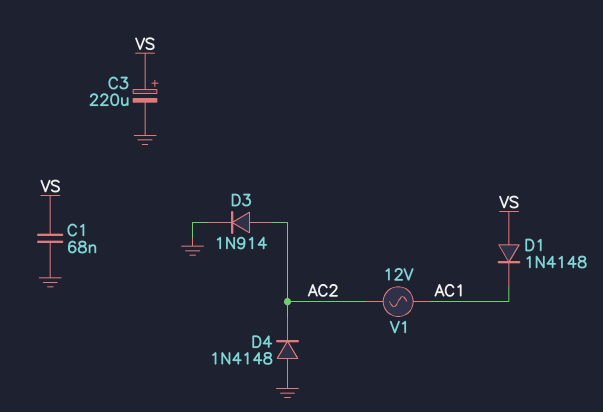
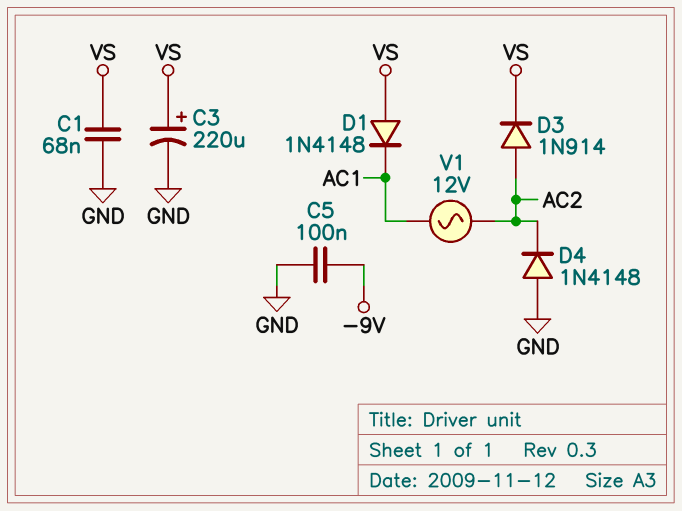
C5: none -> 100nF (-9V, GND)
D3: diode 1N914 (A AC2, K GND) -> diode 1N914 (A AC2, K VS)

